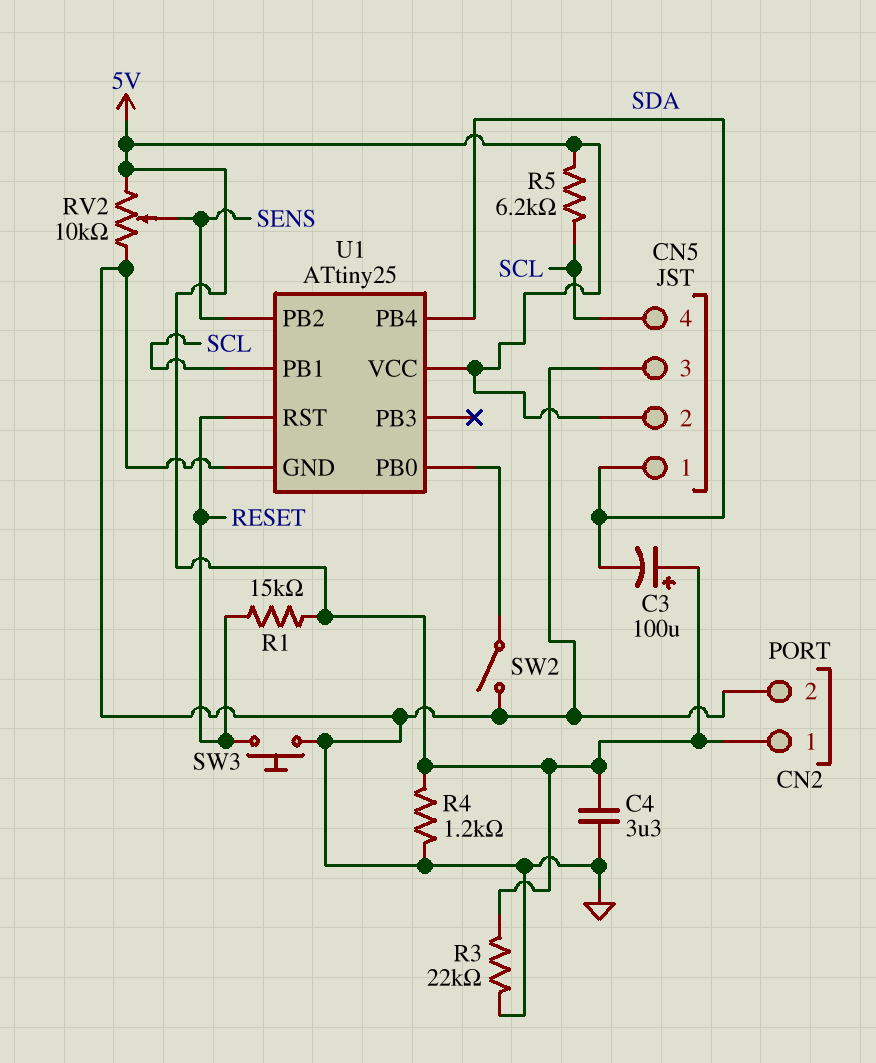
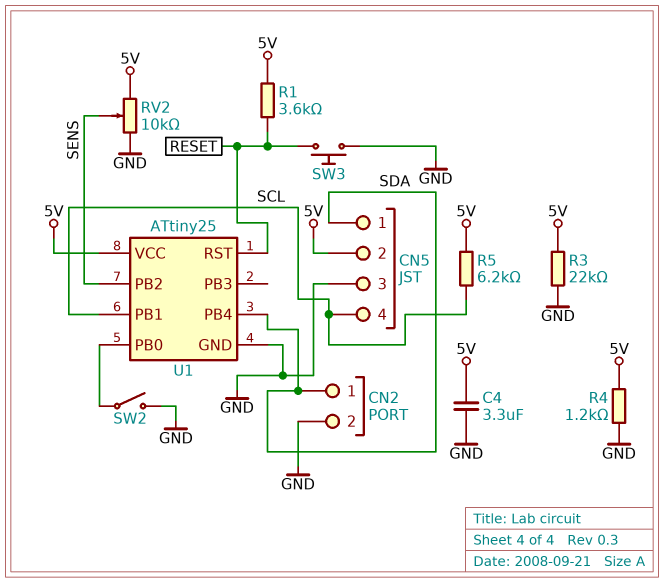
C3: 100uF (plus 5V, minus SDA) -> none
CN2 pin 1: 5V -> SDA
R1: 15k (5V, RESET) -> 3.6k (5V, RESET)

